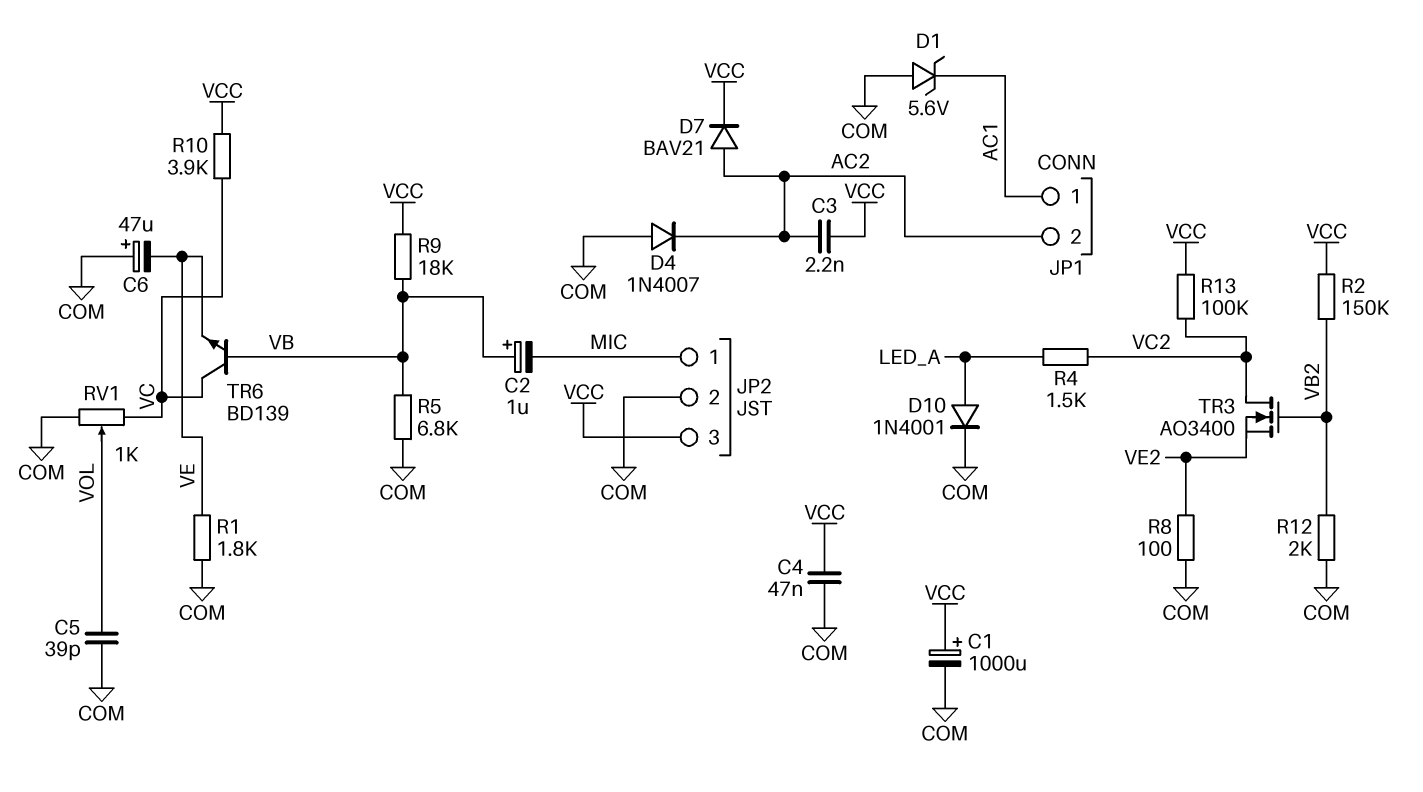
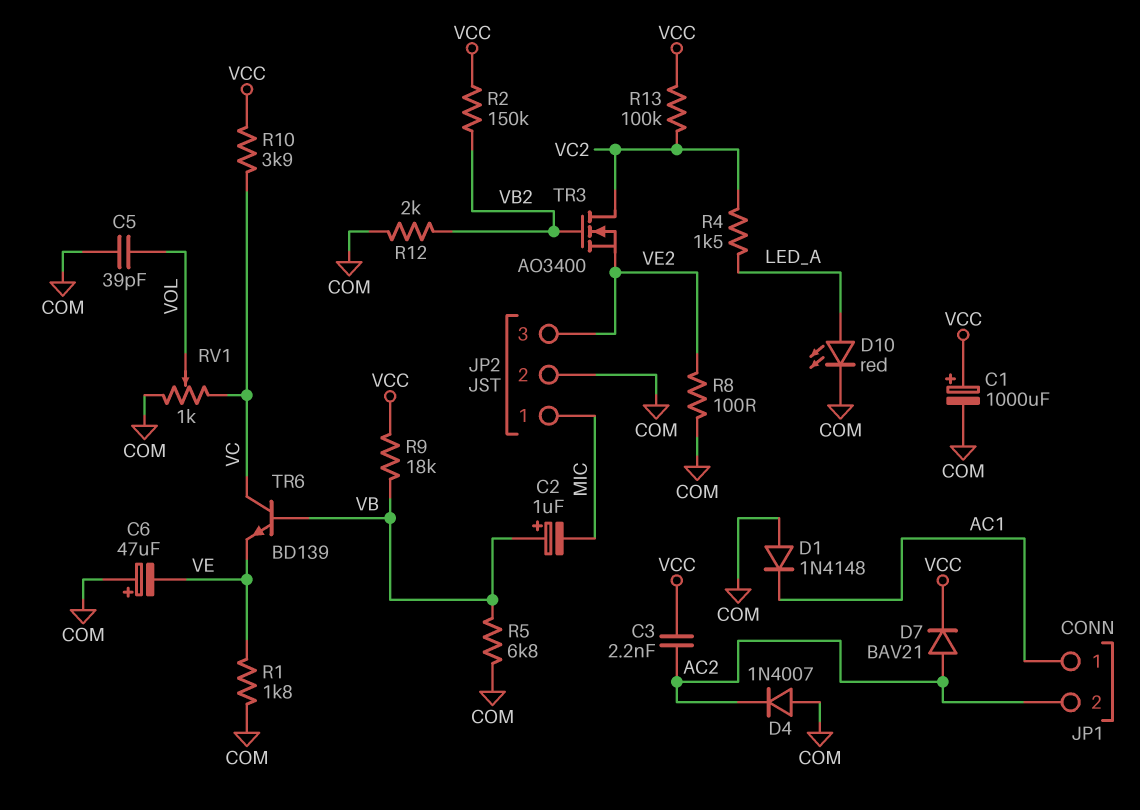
C4: 47nF (COM, VCC) -> none
D1: zener 5.6V (A COM, K AC1) -> diode 1N4148 (A COM, K AC1)
D10: diode 1N4001 (A LED_A, K COM) -> LED red (A LED_A, K COM)
JP2 pin 3: VCC -> VE2

